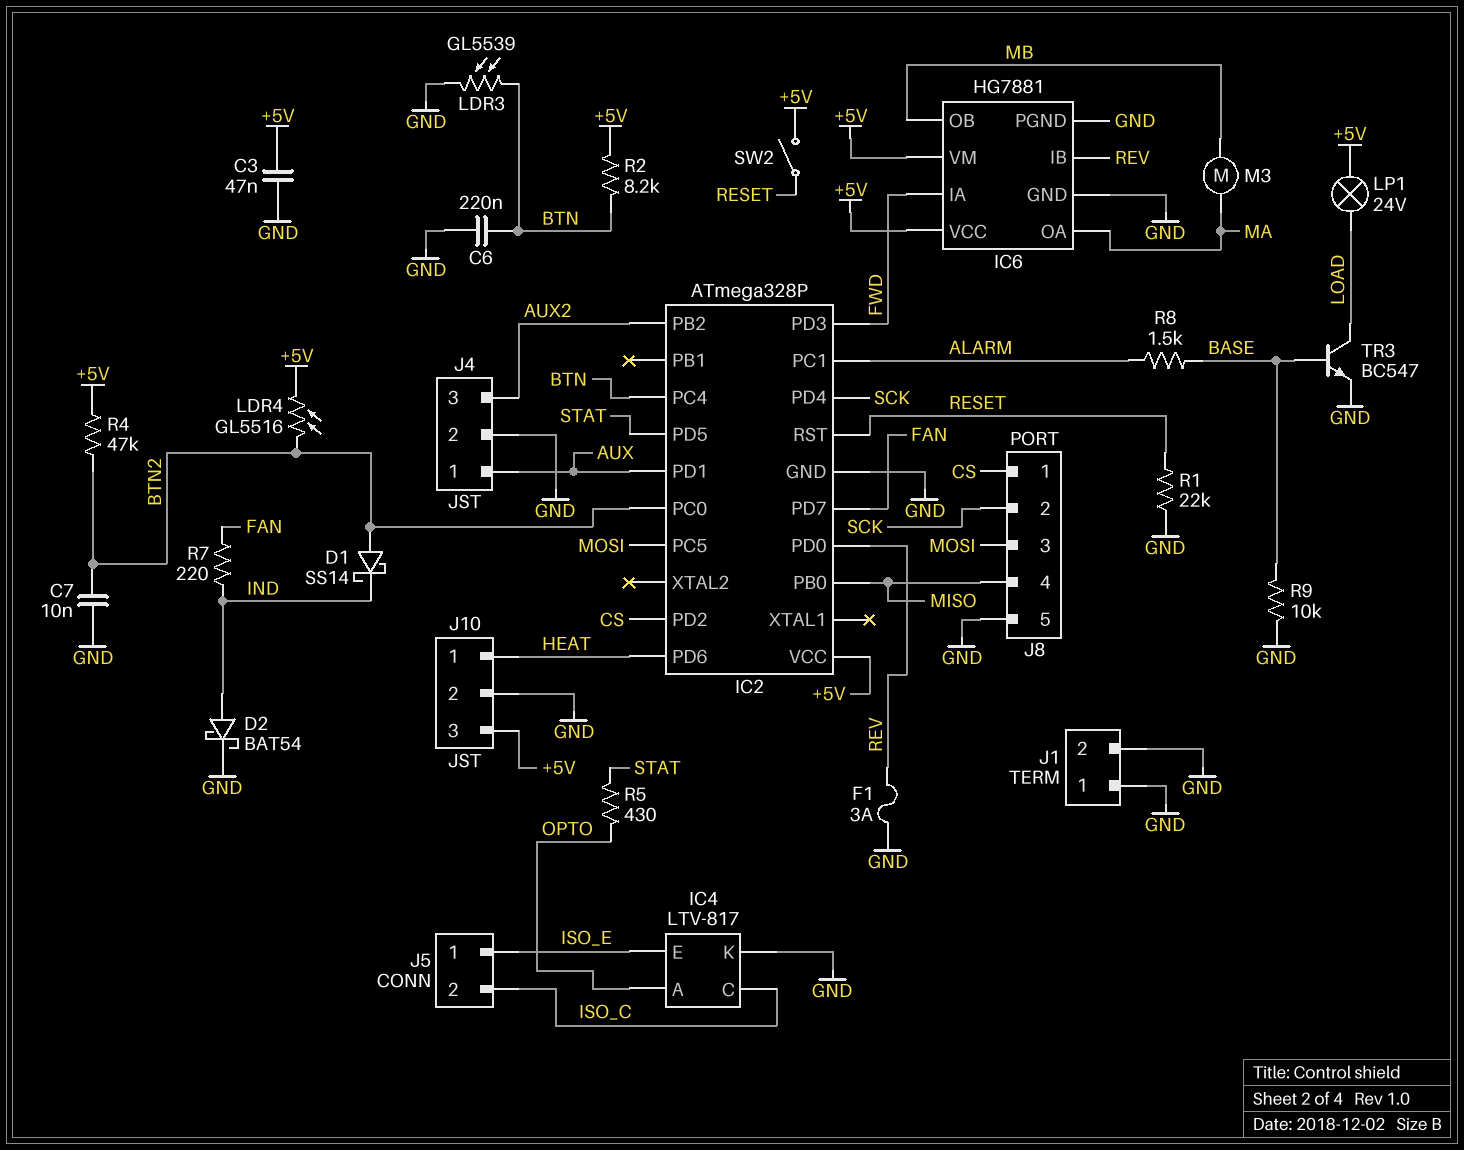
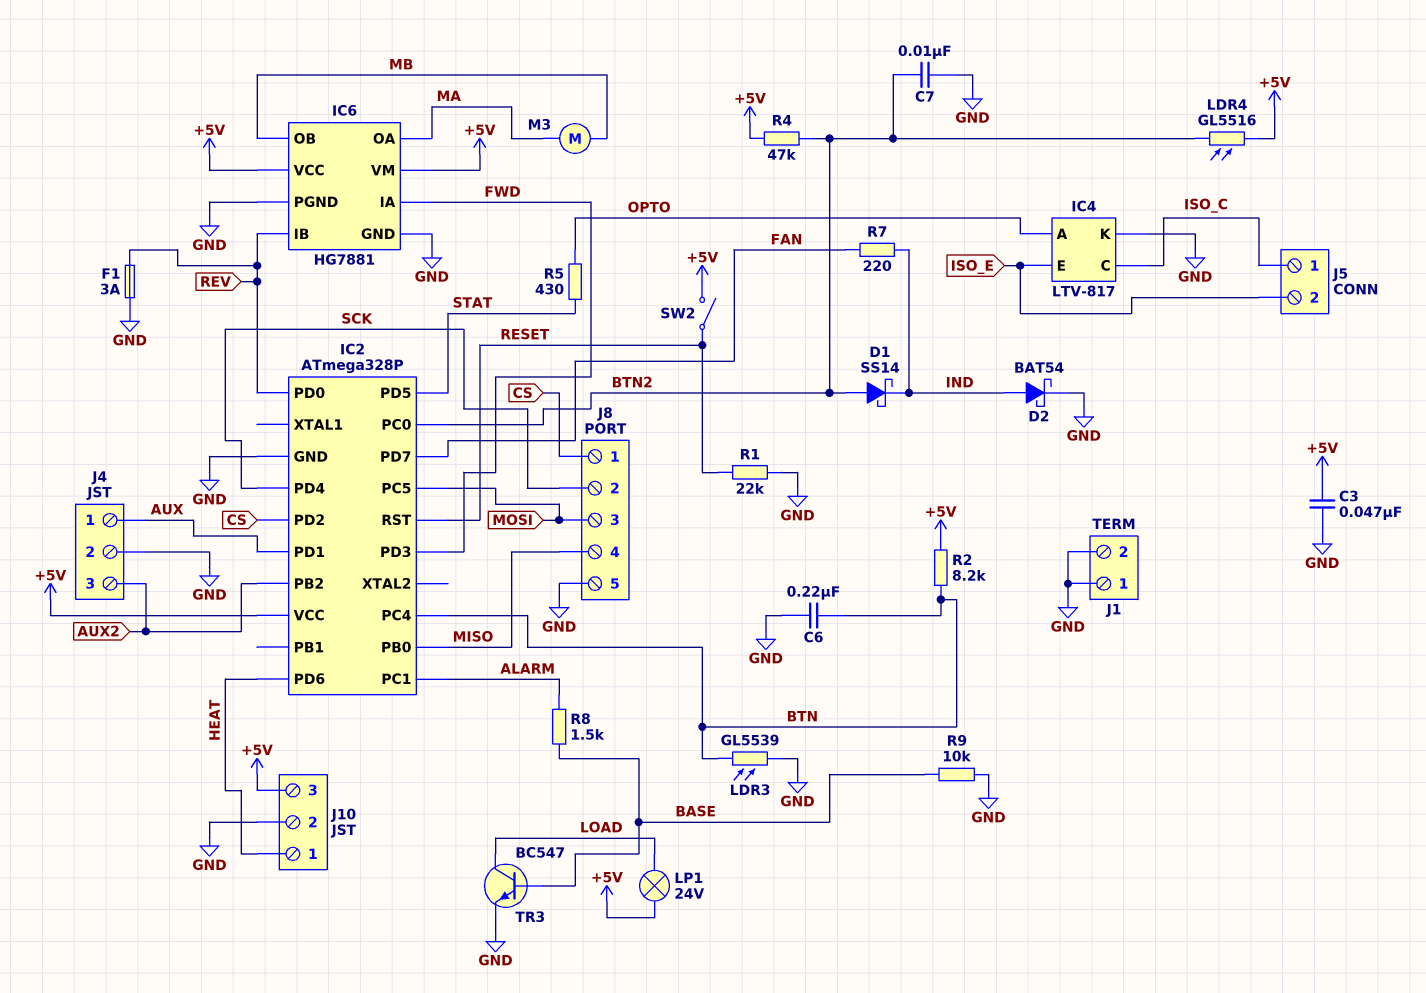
J5 pin 1: ISO_E -> ISO_C
J5 pin 2: ISO_C -> ISO_E

